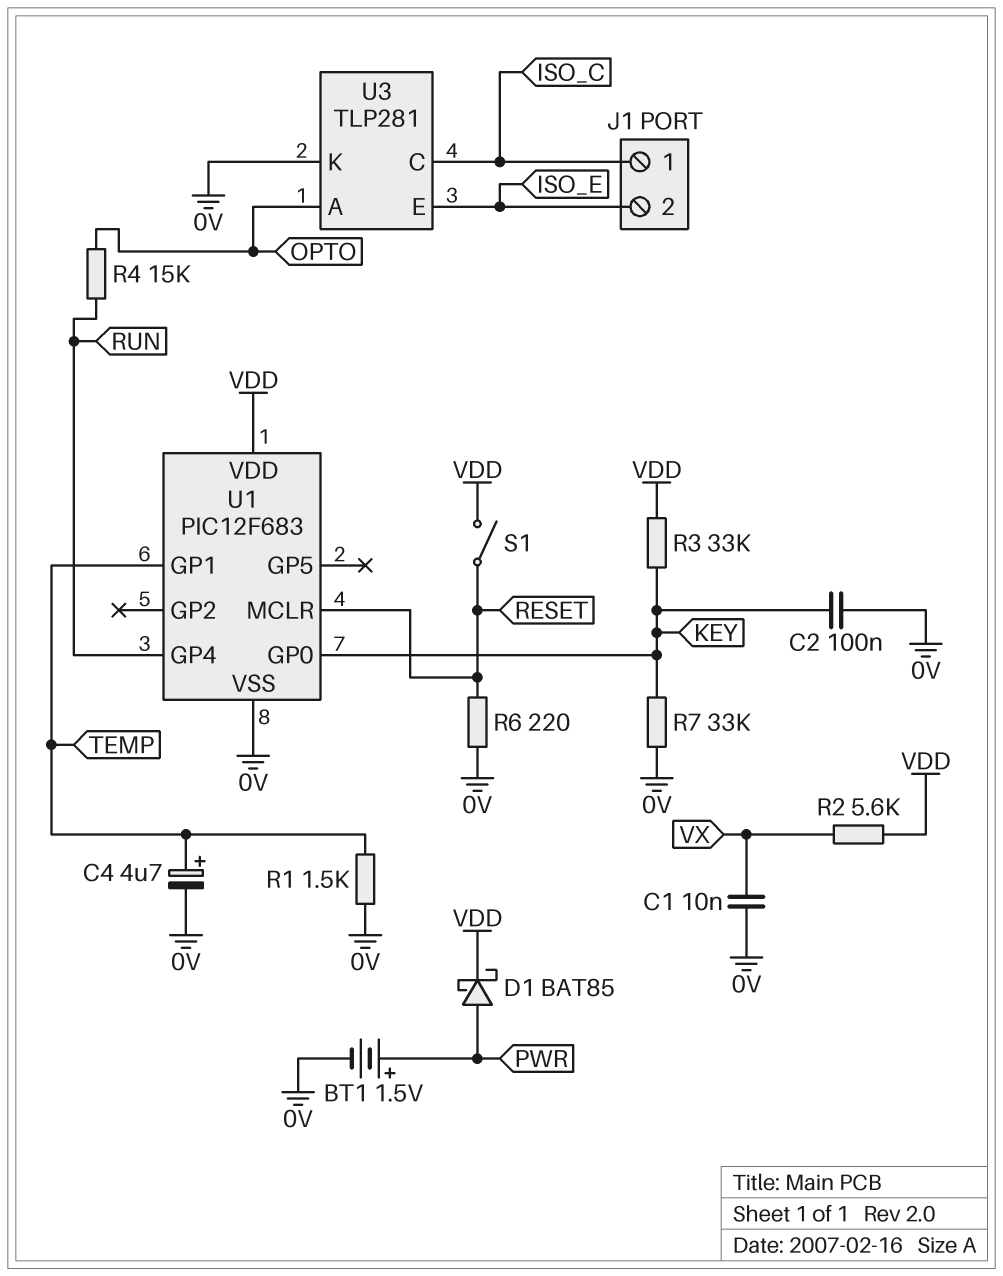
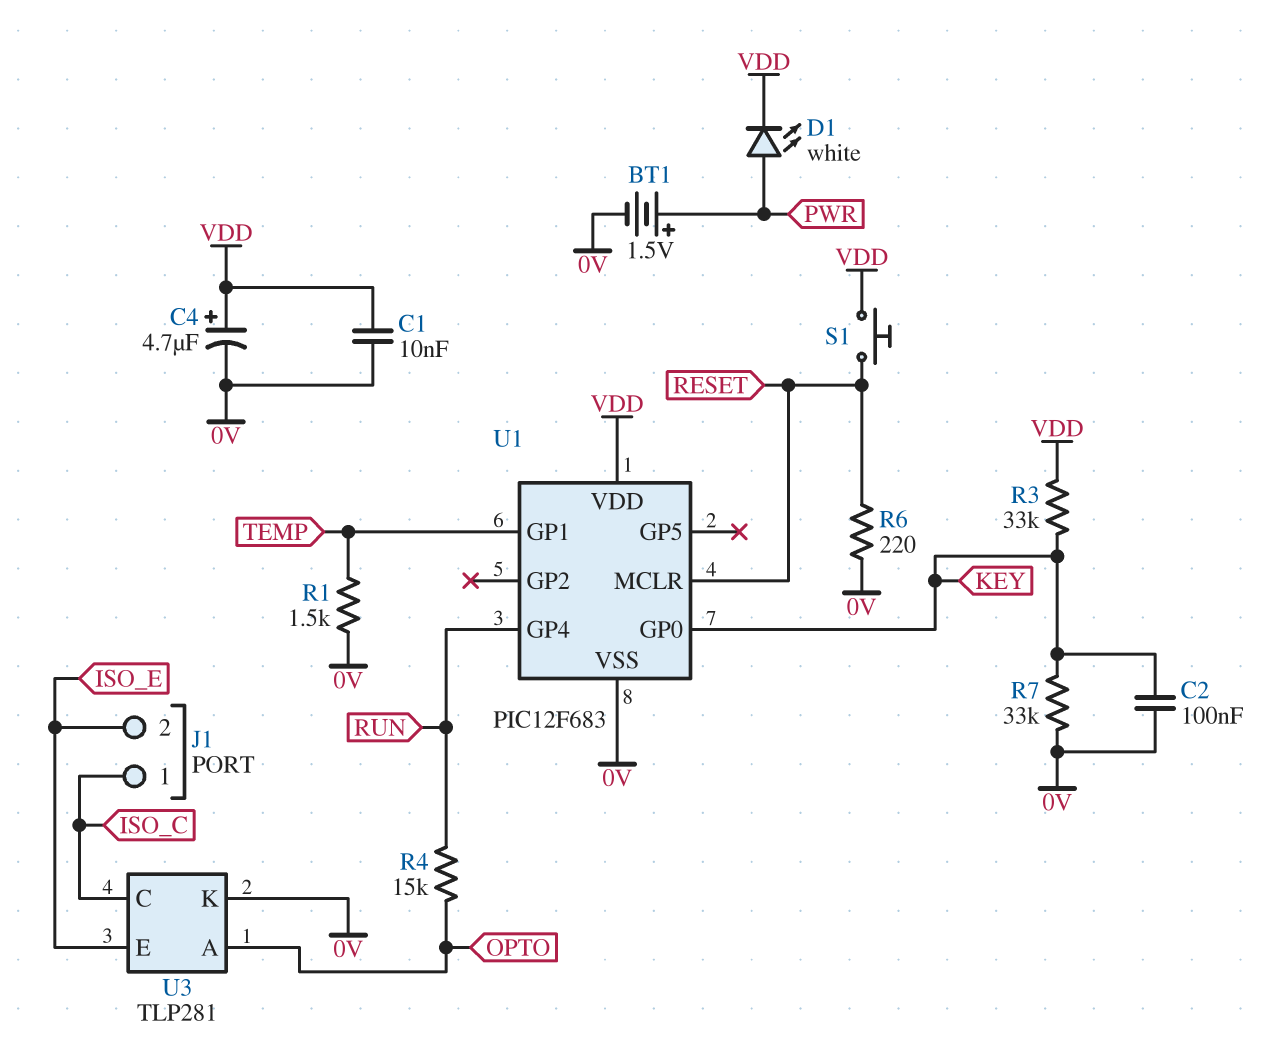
C1: 10nF (0V, VX) -> 10nF (0V, VDD)
C4: 4.7uF (plus TEMP, minus 0V) -> 4.7uF (plus VDD, minus 0V)
D1: schottky BAT85 (A PWR, K VDD) -> LED white (A PWR, K VDD)
R2: 5.6k (VDD, VX) -> none
S1: switch (RESET, VDD) -> button (RESET, VDD)

